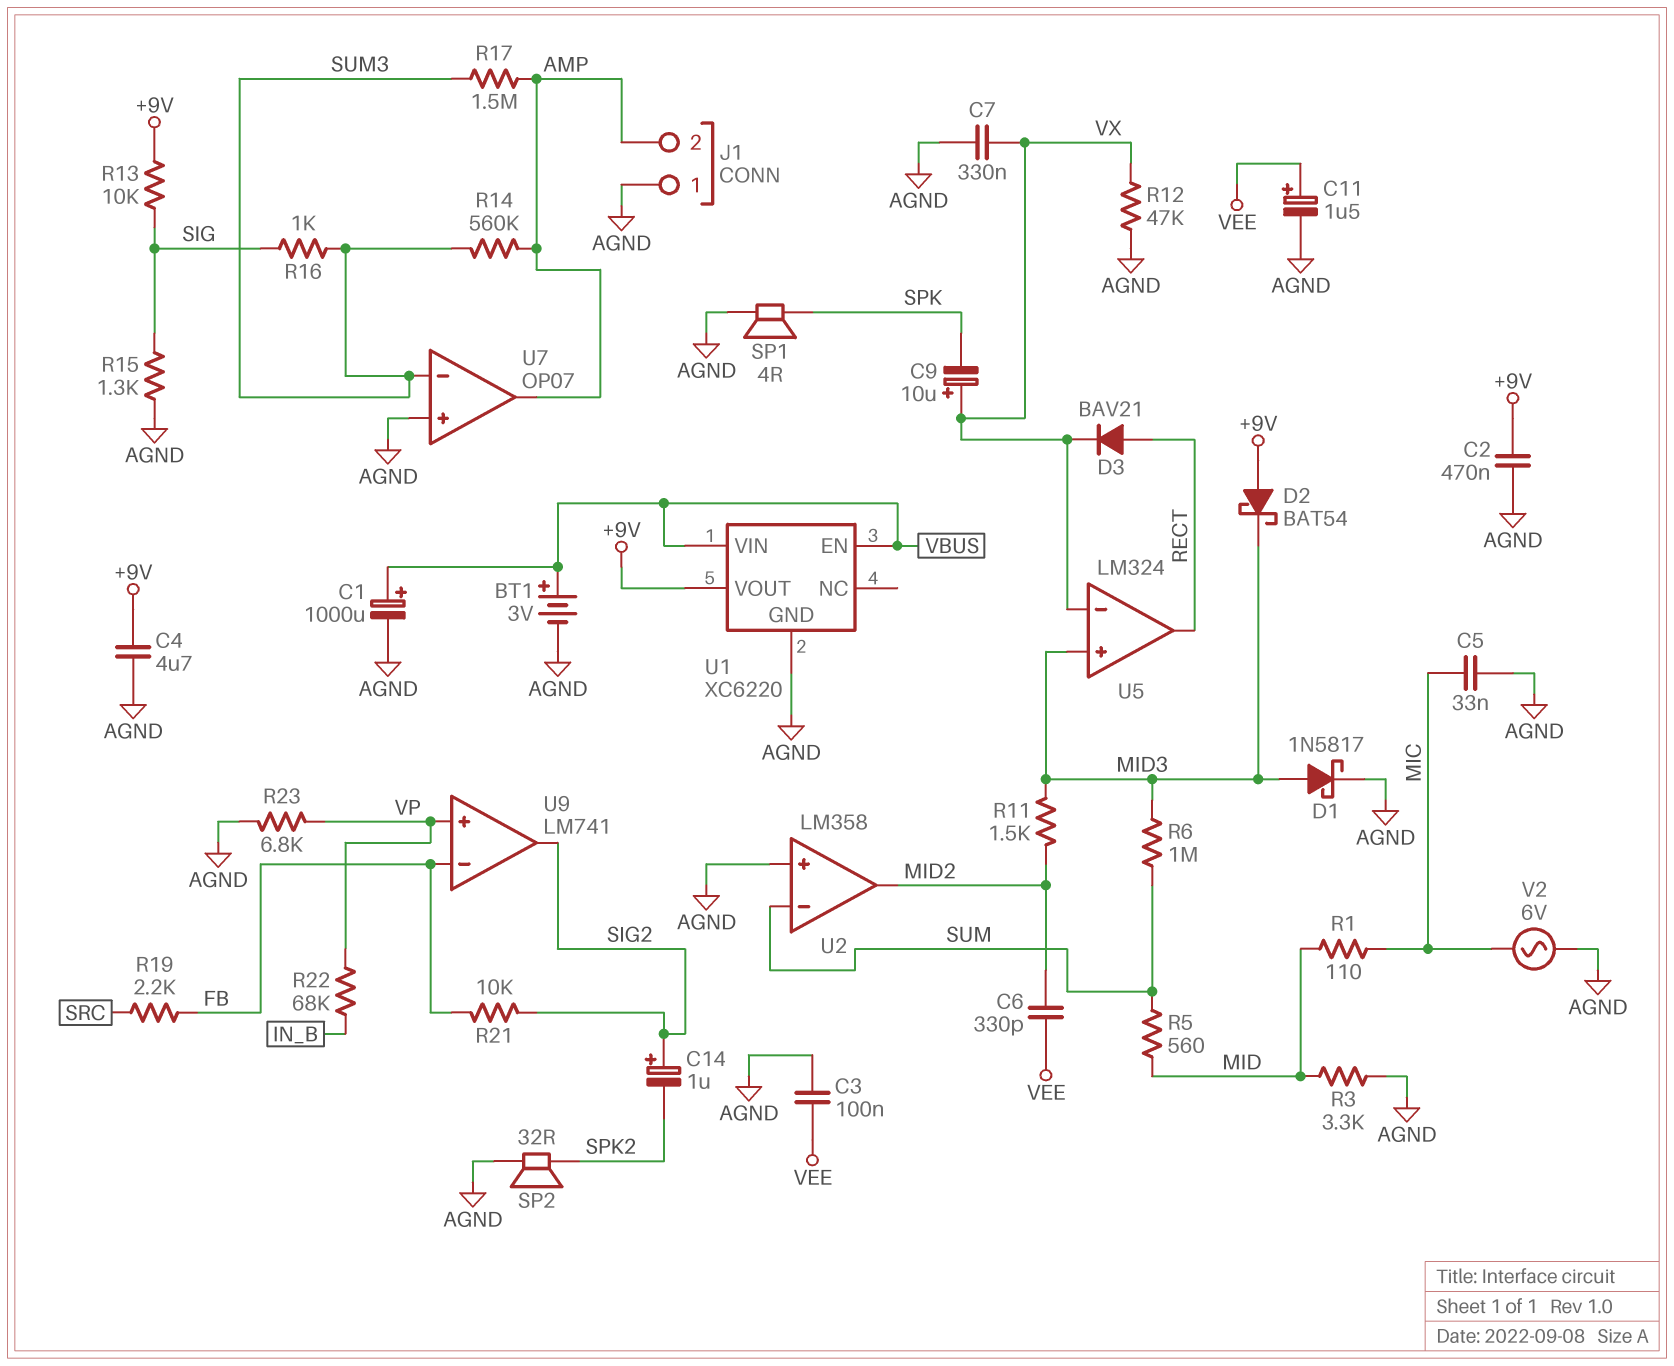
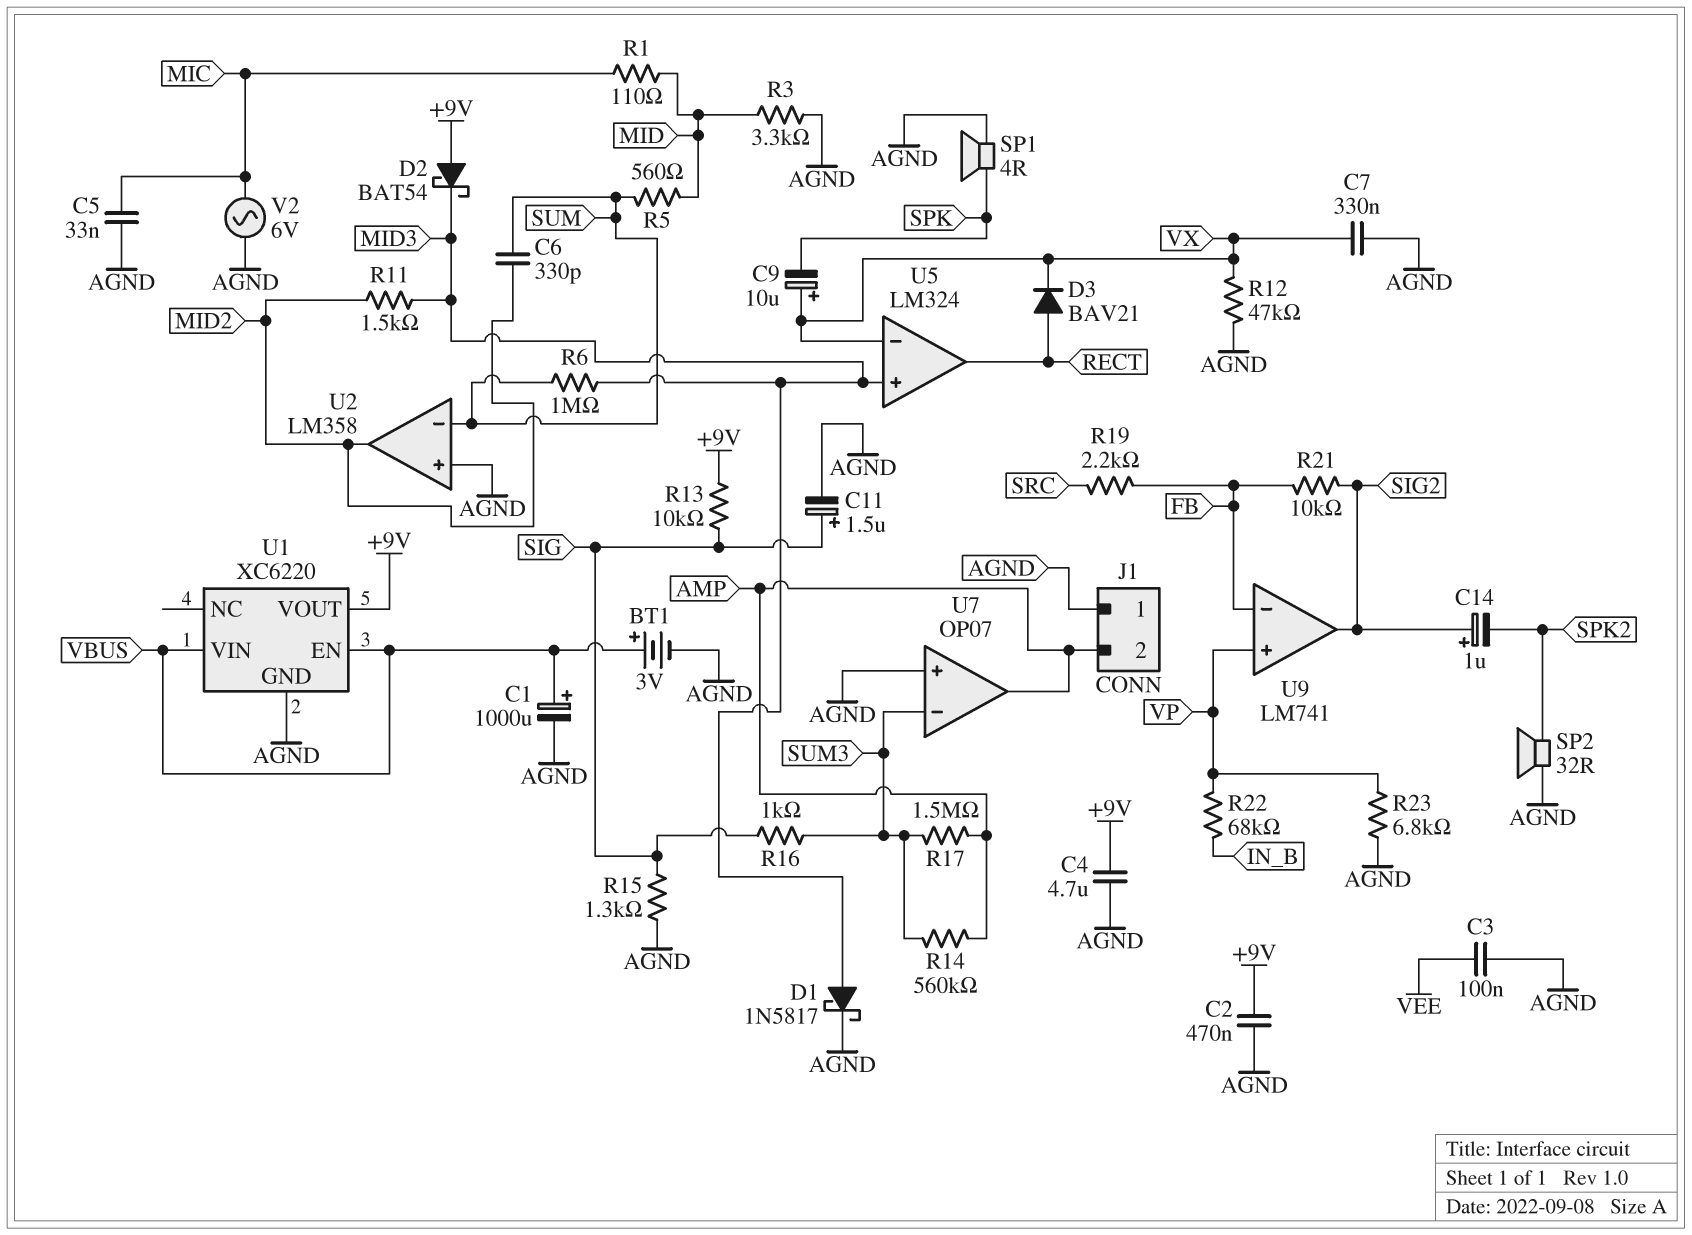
C6: 330pF (MID2, VEE) -> 330pF (MID2, SUM)
C11: 1.5uF (plus VEE, minus AGND) -> 1.5uF (plus SIG, minus AGND)

